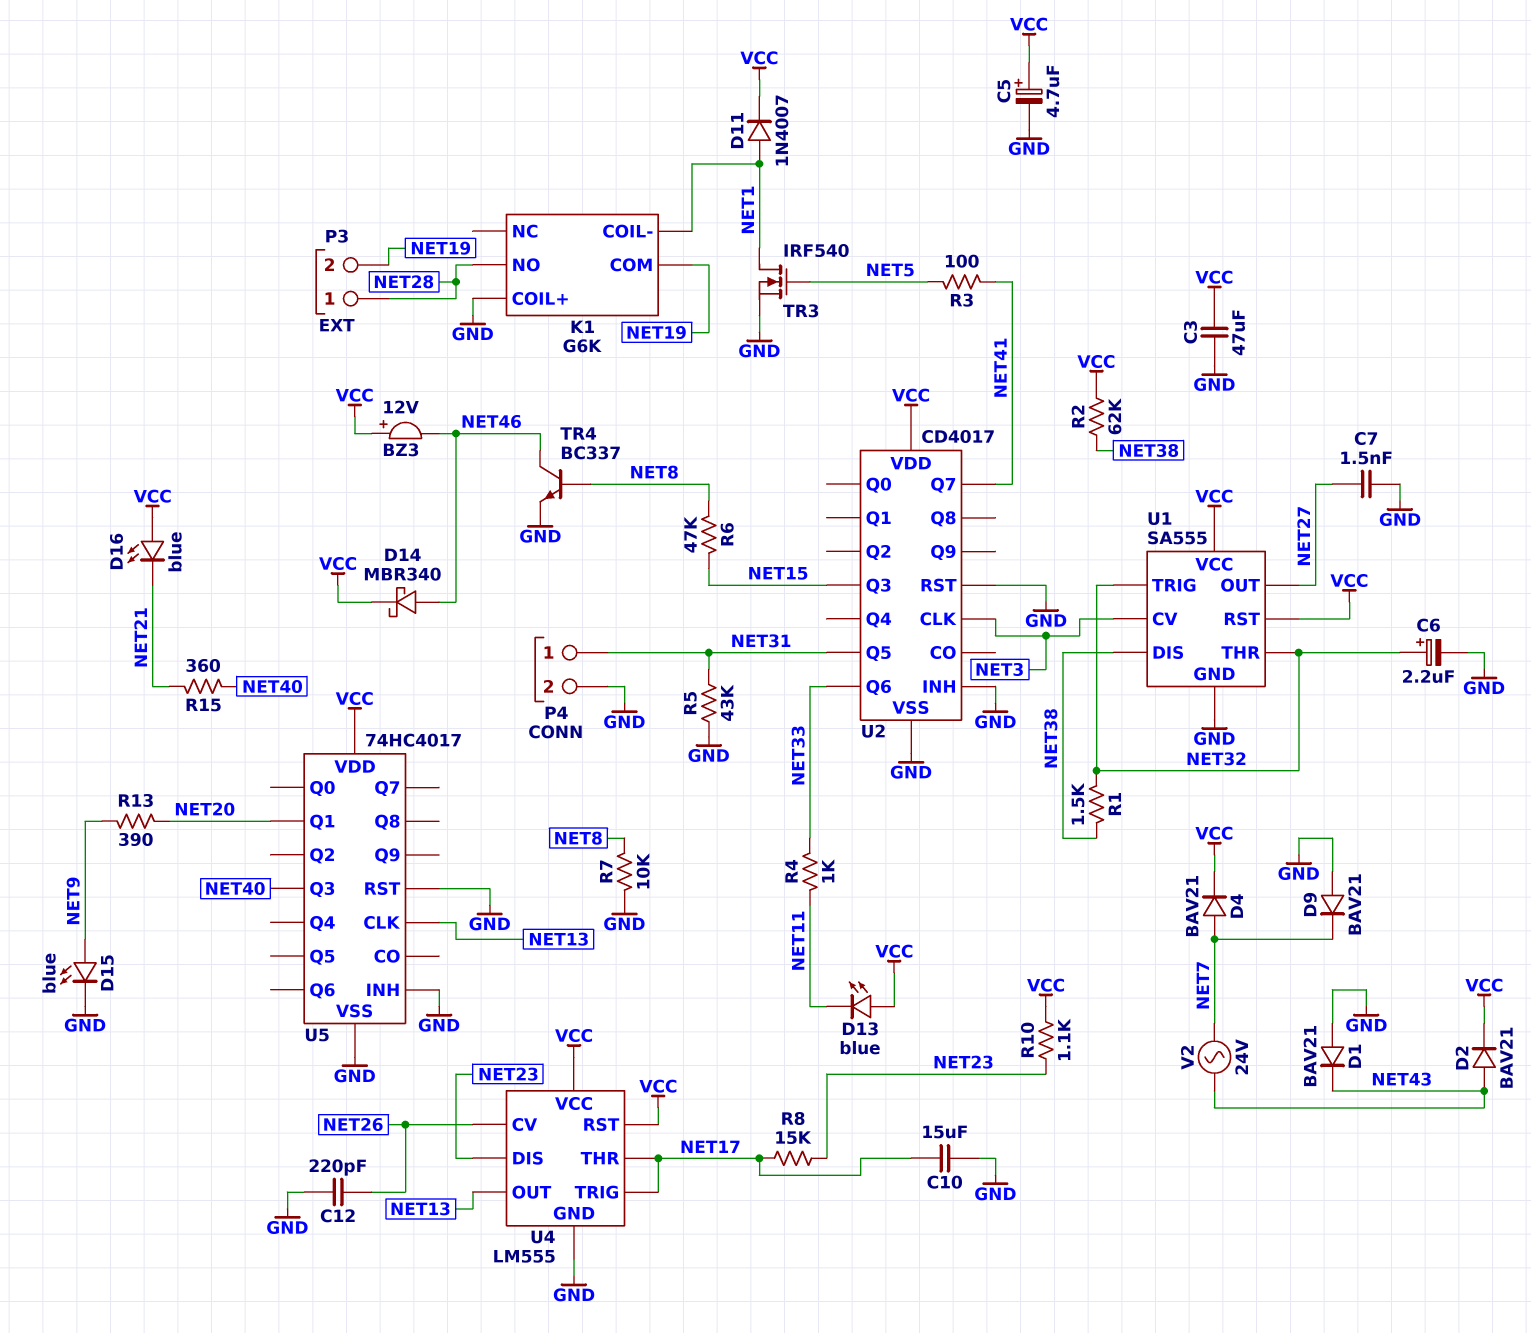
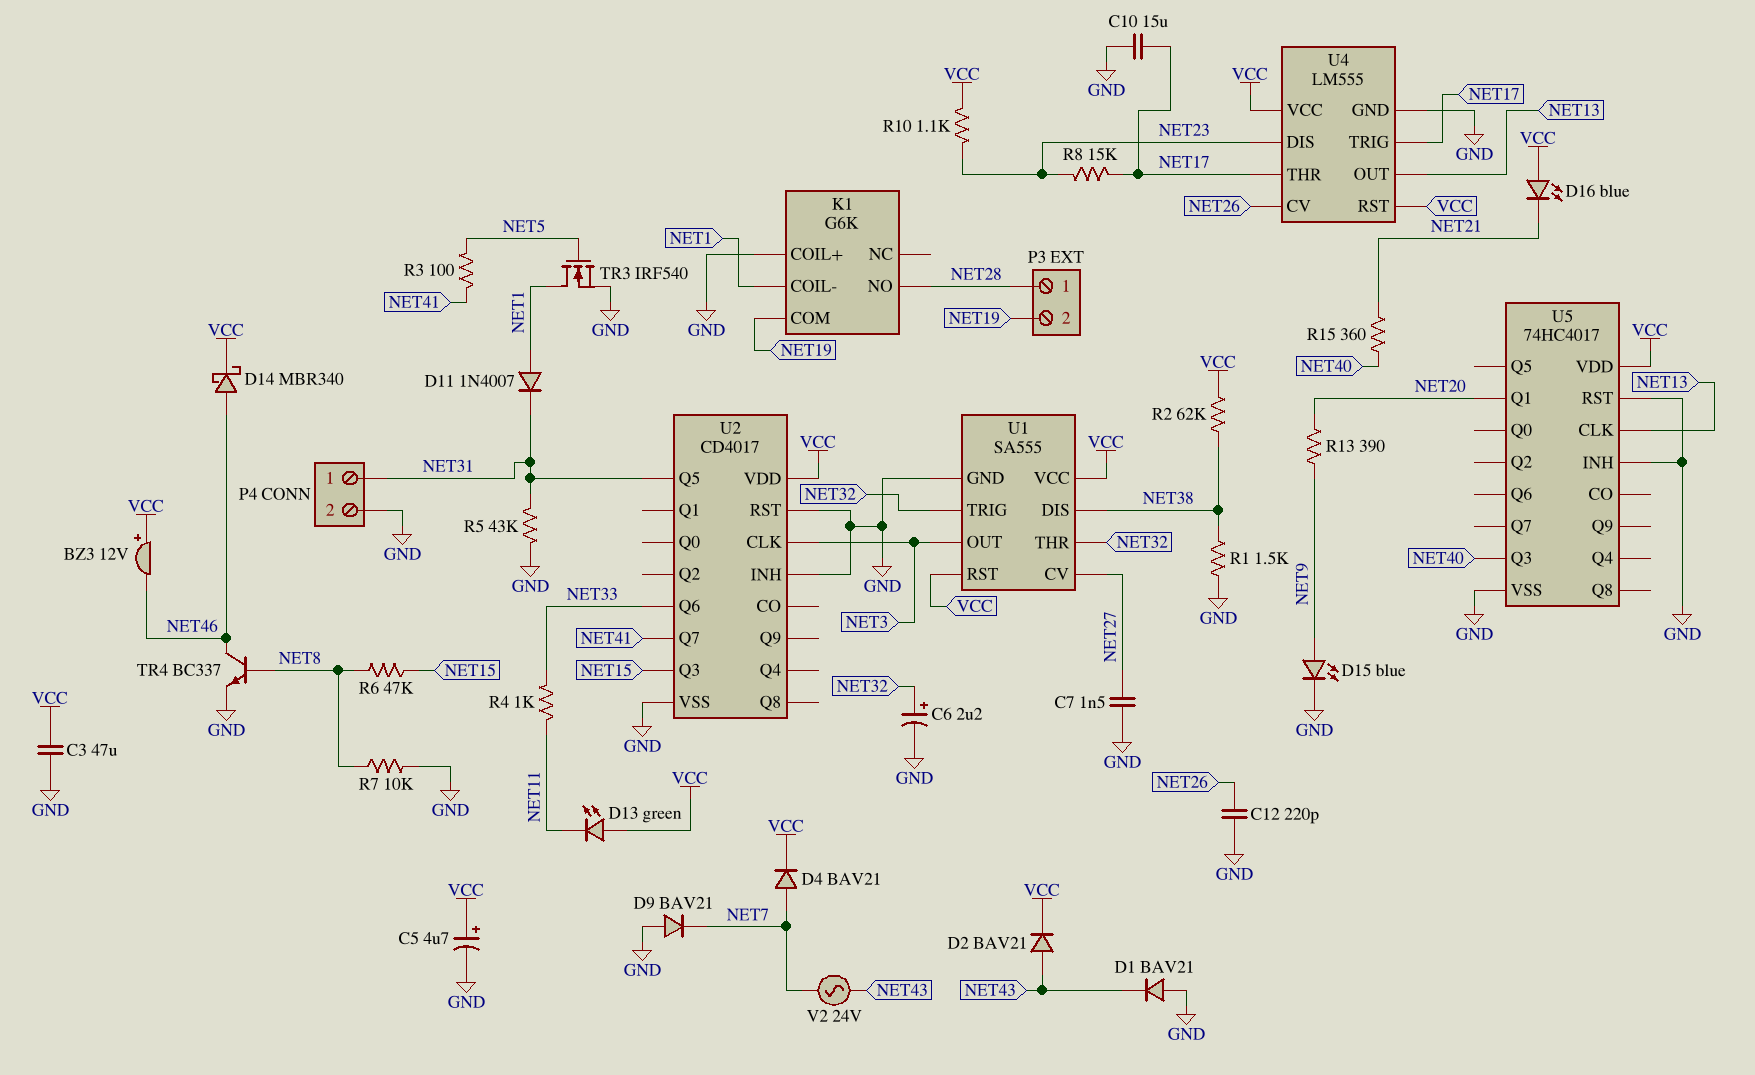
D11: diode 1N4007 (A NET1, K VCC) -> diode 1N4007 (A NET1, K NET31)
D13: LED blue (A VCC, K NET11) -> LED green (A VCC, K NET11)
R1: 1.5k (NET32, NET38) -> 1.5k (GND, NET38)
U1 pin CV: NET3 -> NET27
U1 pin OUT: NET27 -> NET3

